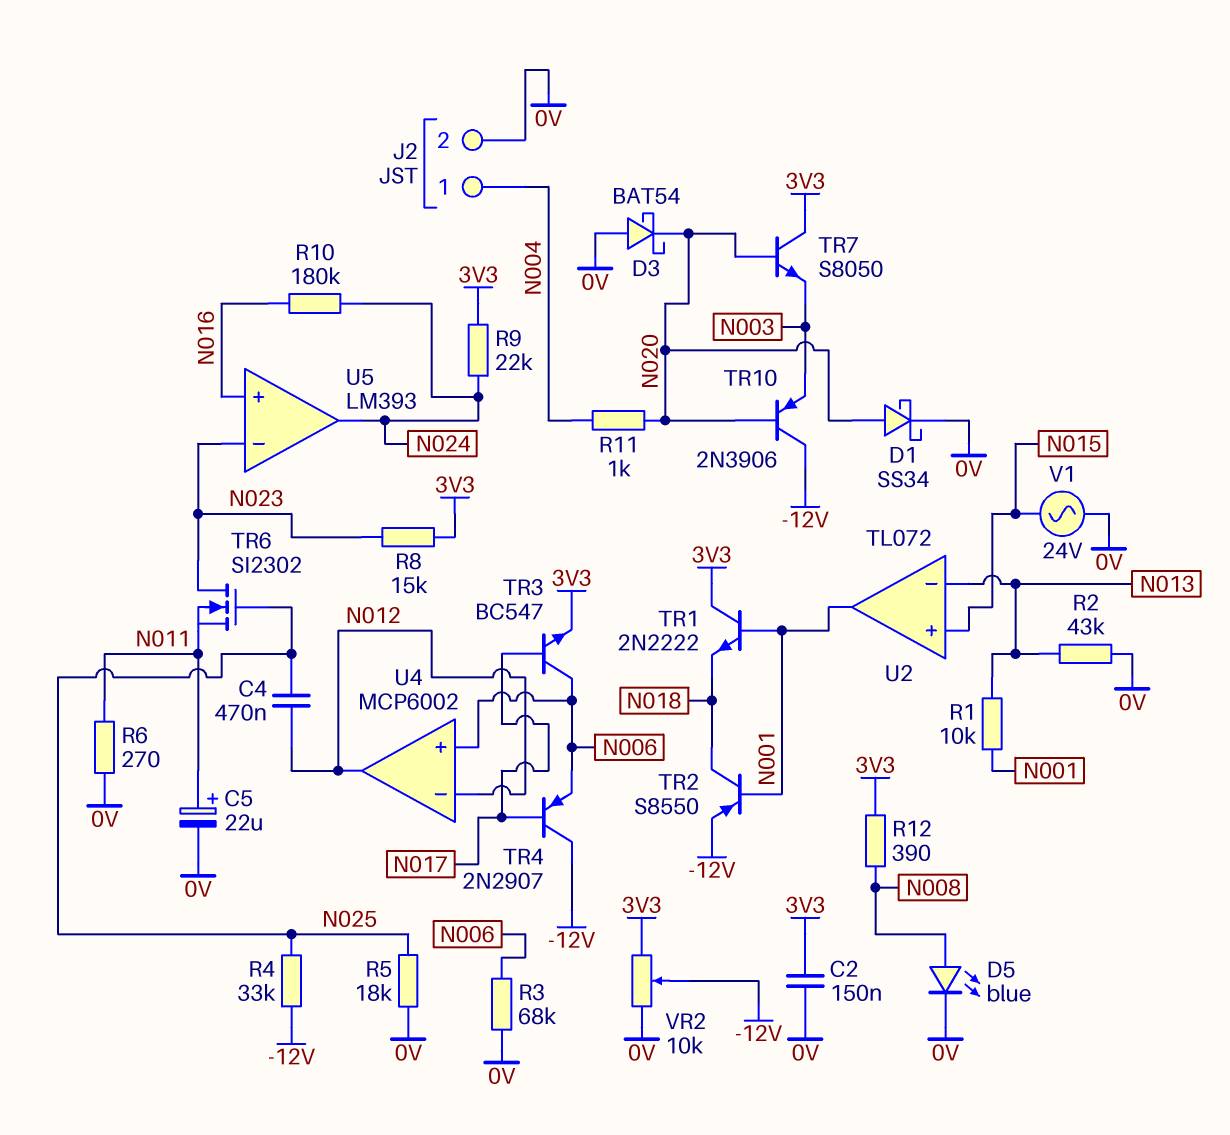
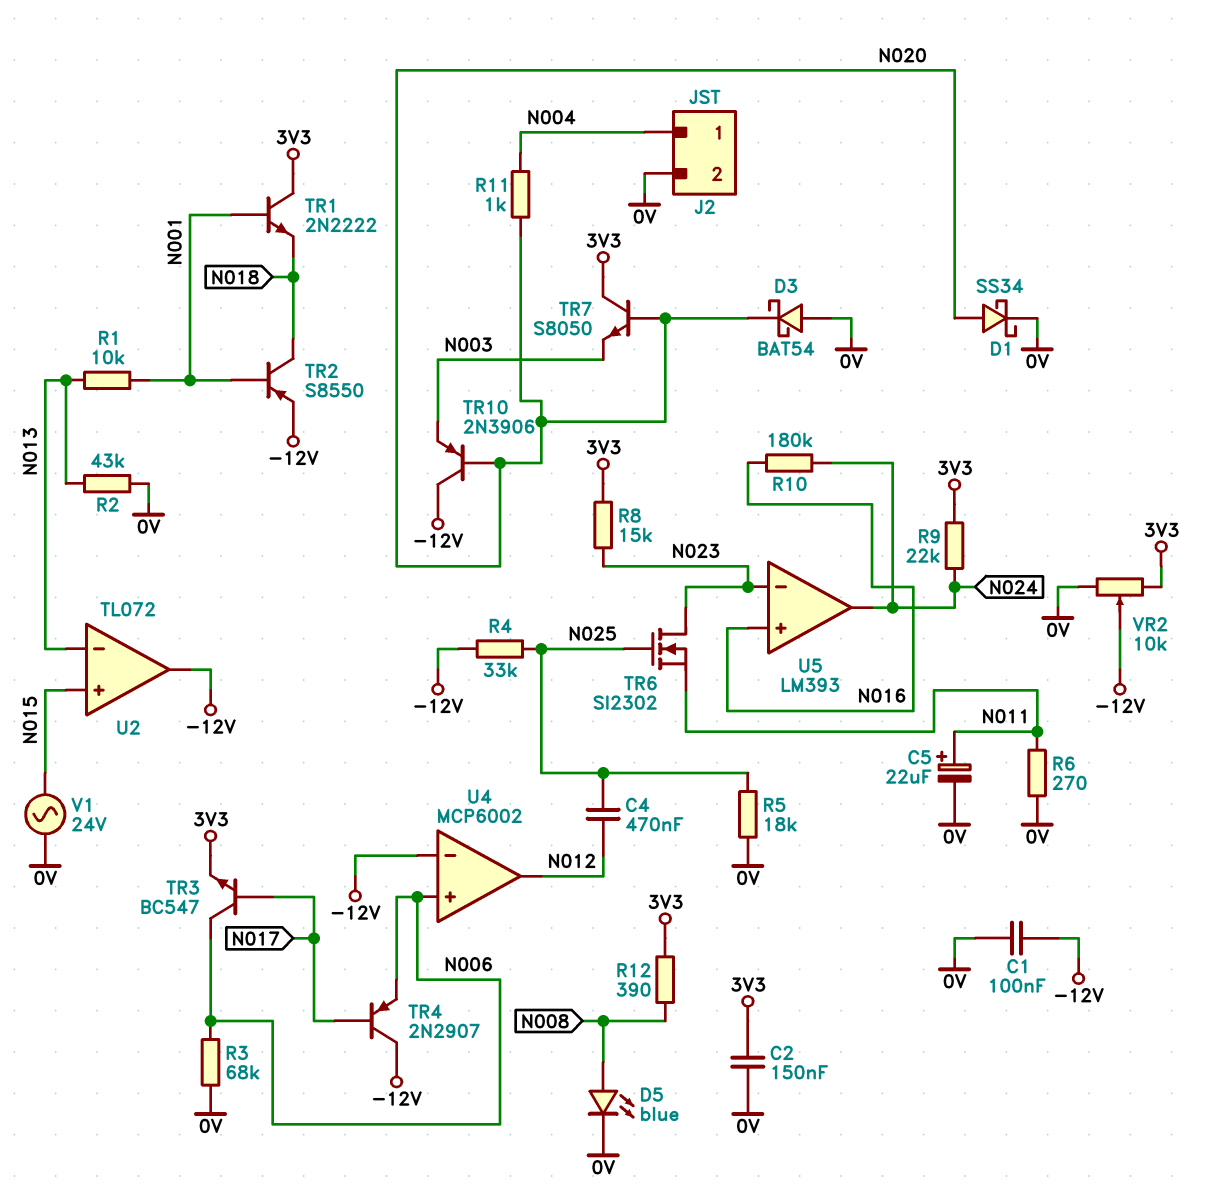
C1: none -> 100nF (-12V, 0V)
U2 pin out: N001 -> -12V
U4 pin in-: N012 -> -12V

